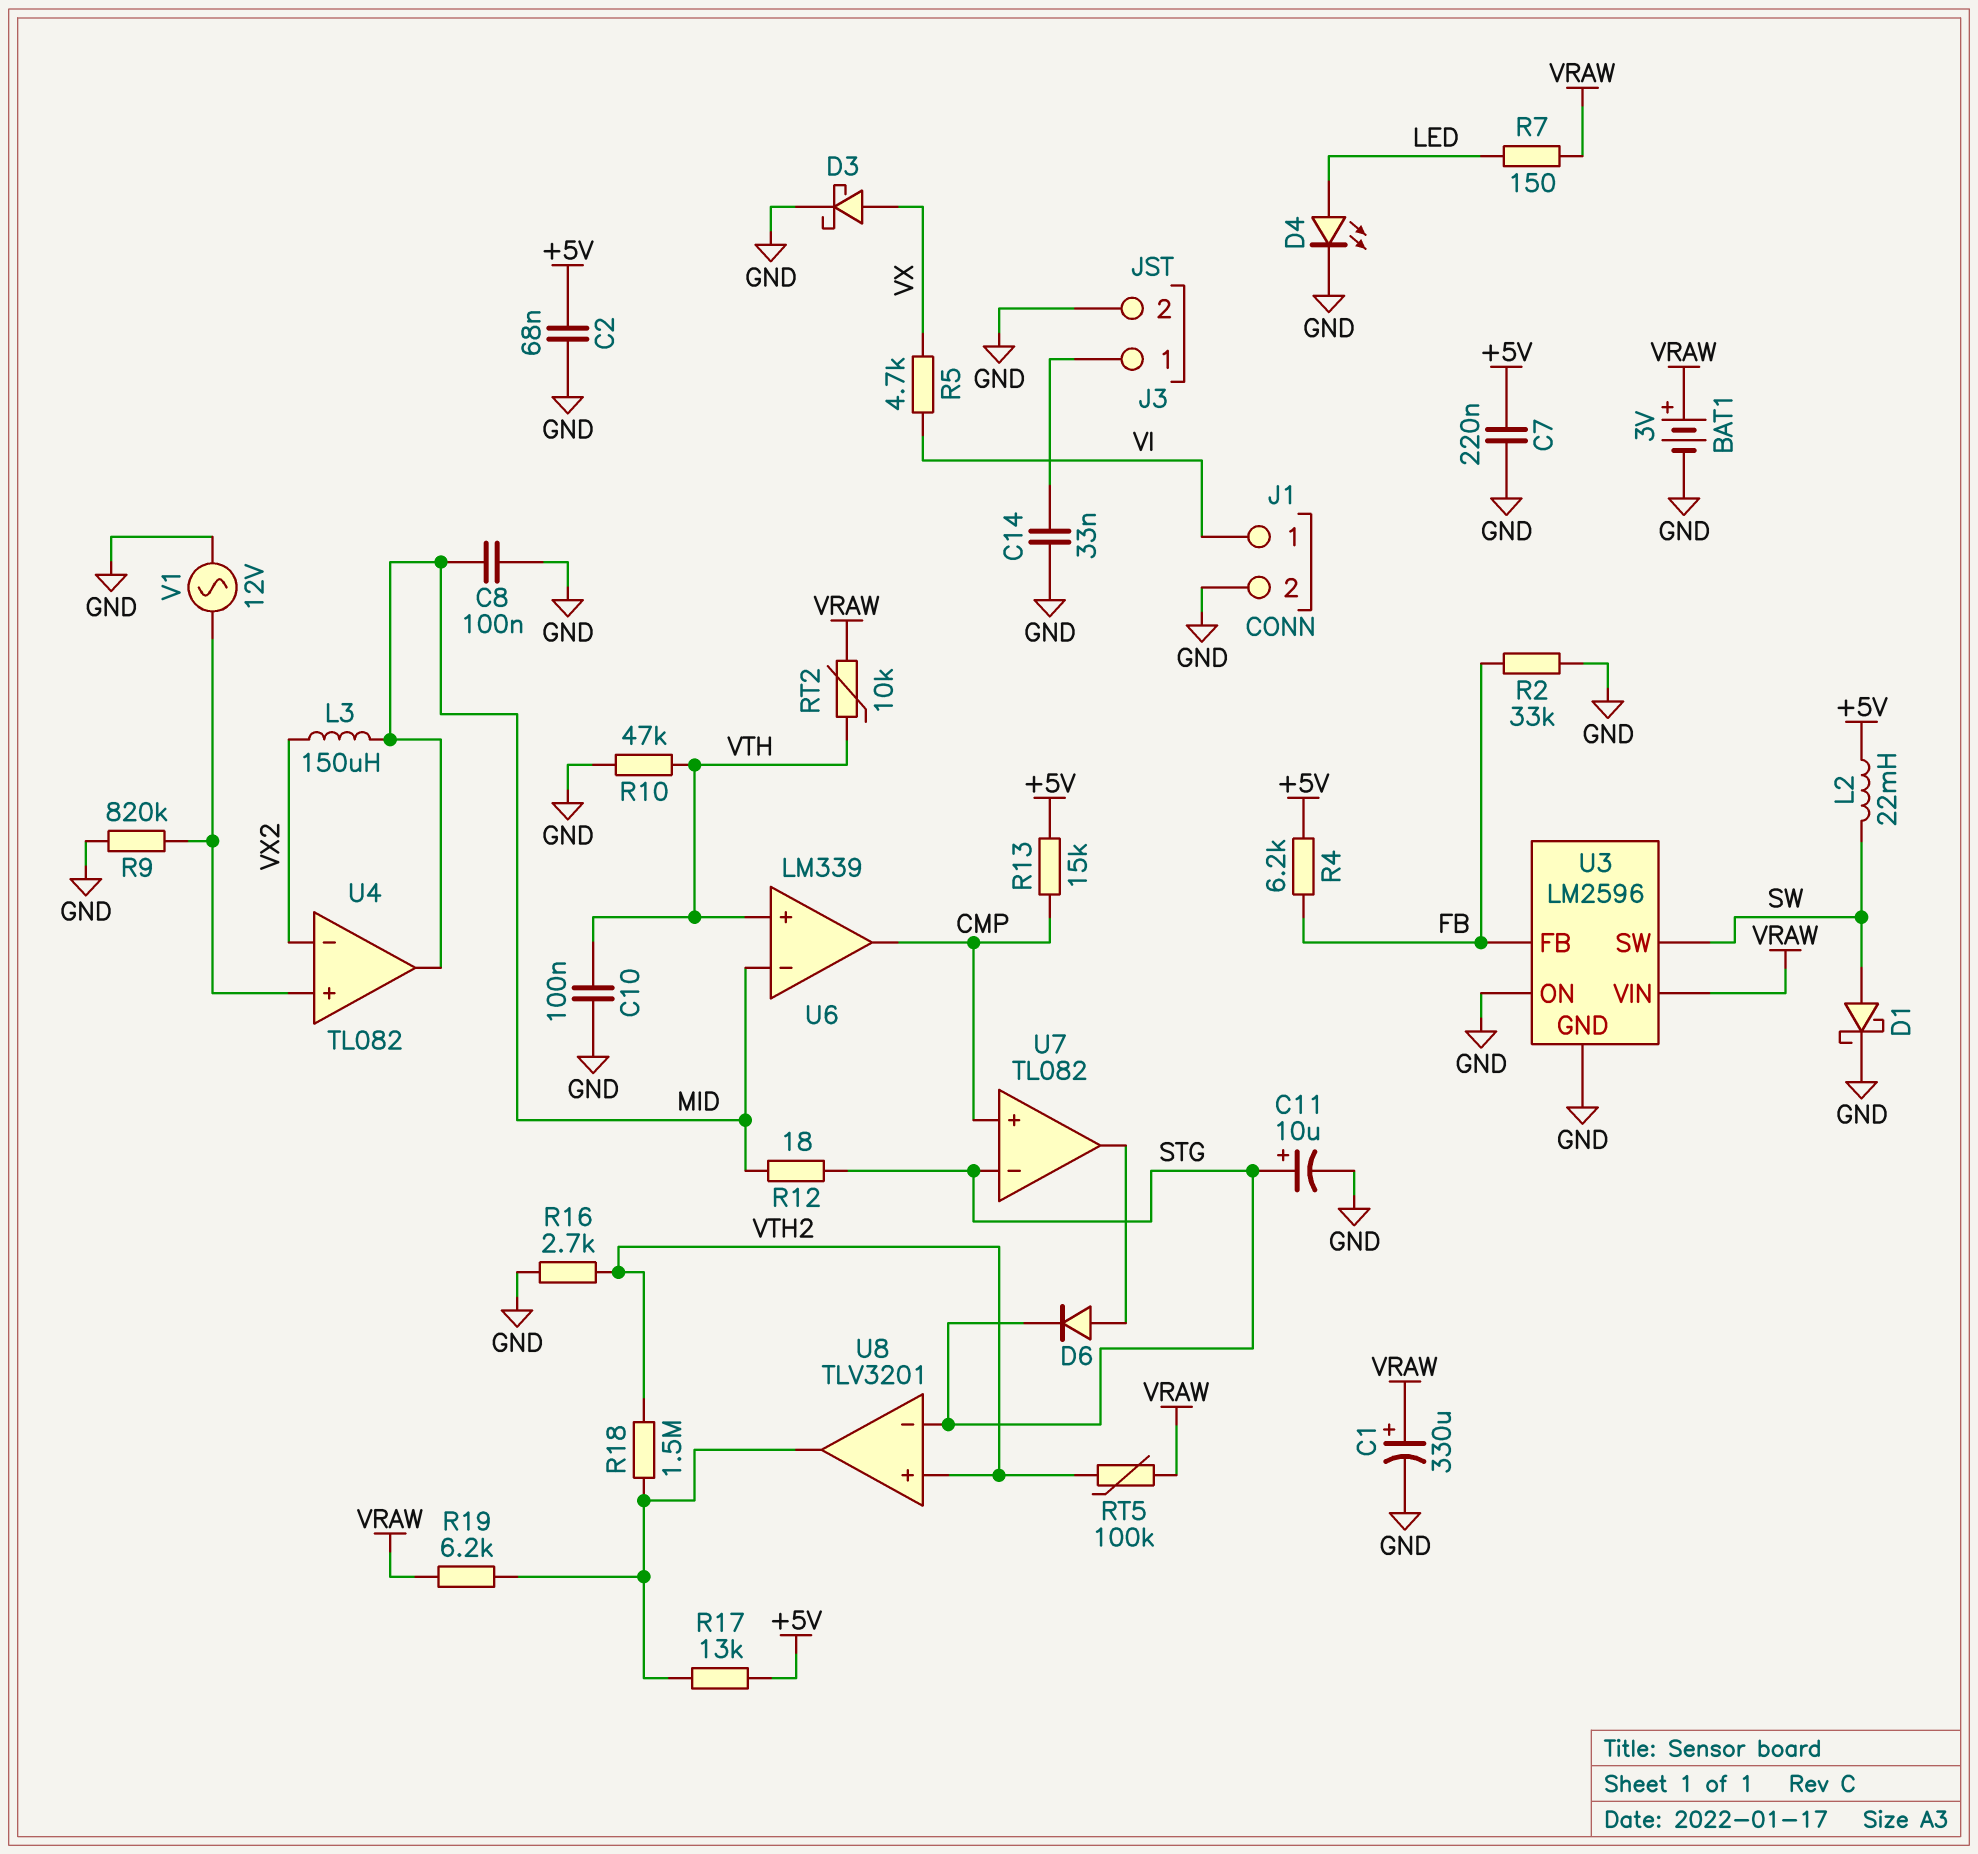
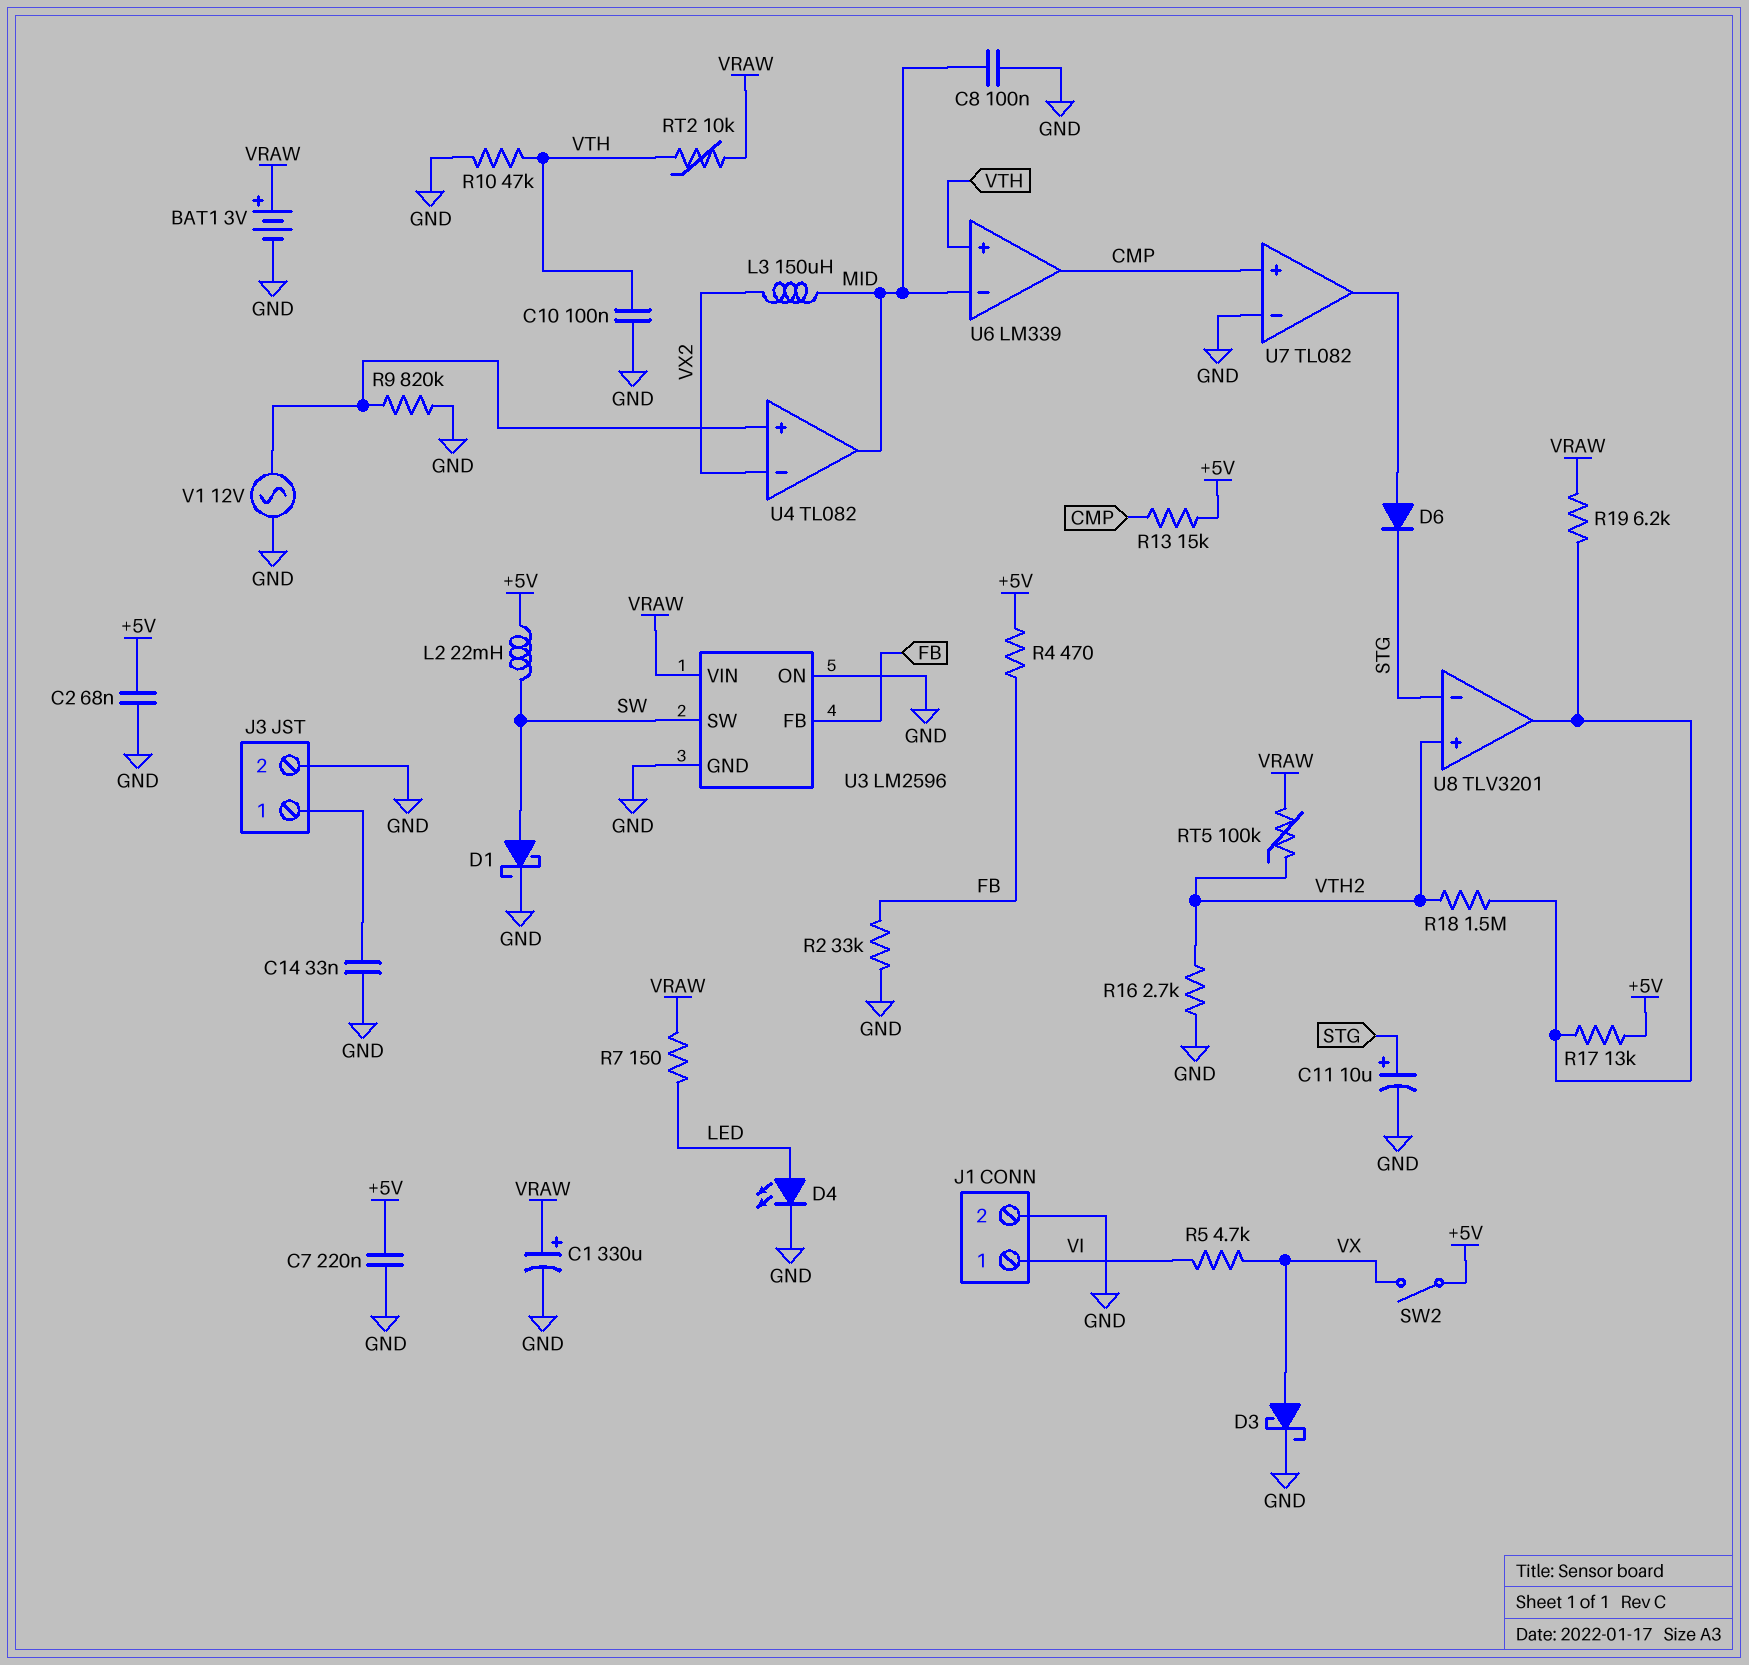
R4: 6.2k (+5V, FB) -> 470 (+5V, FB)
R12: 18 (MID, STG) -> none
SW2: none -> switch (+5V, VX)
U7 pin in-: STG -> GND

